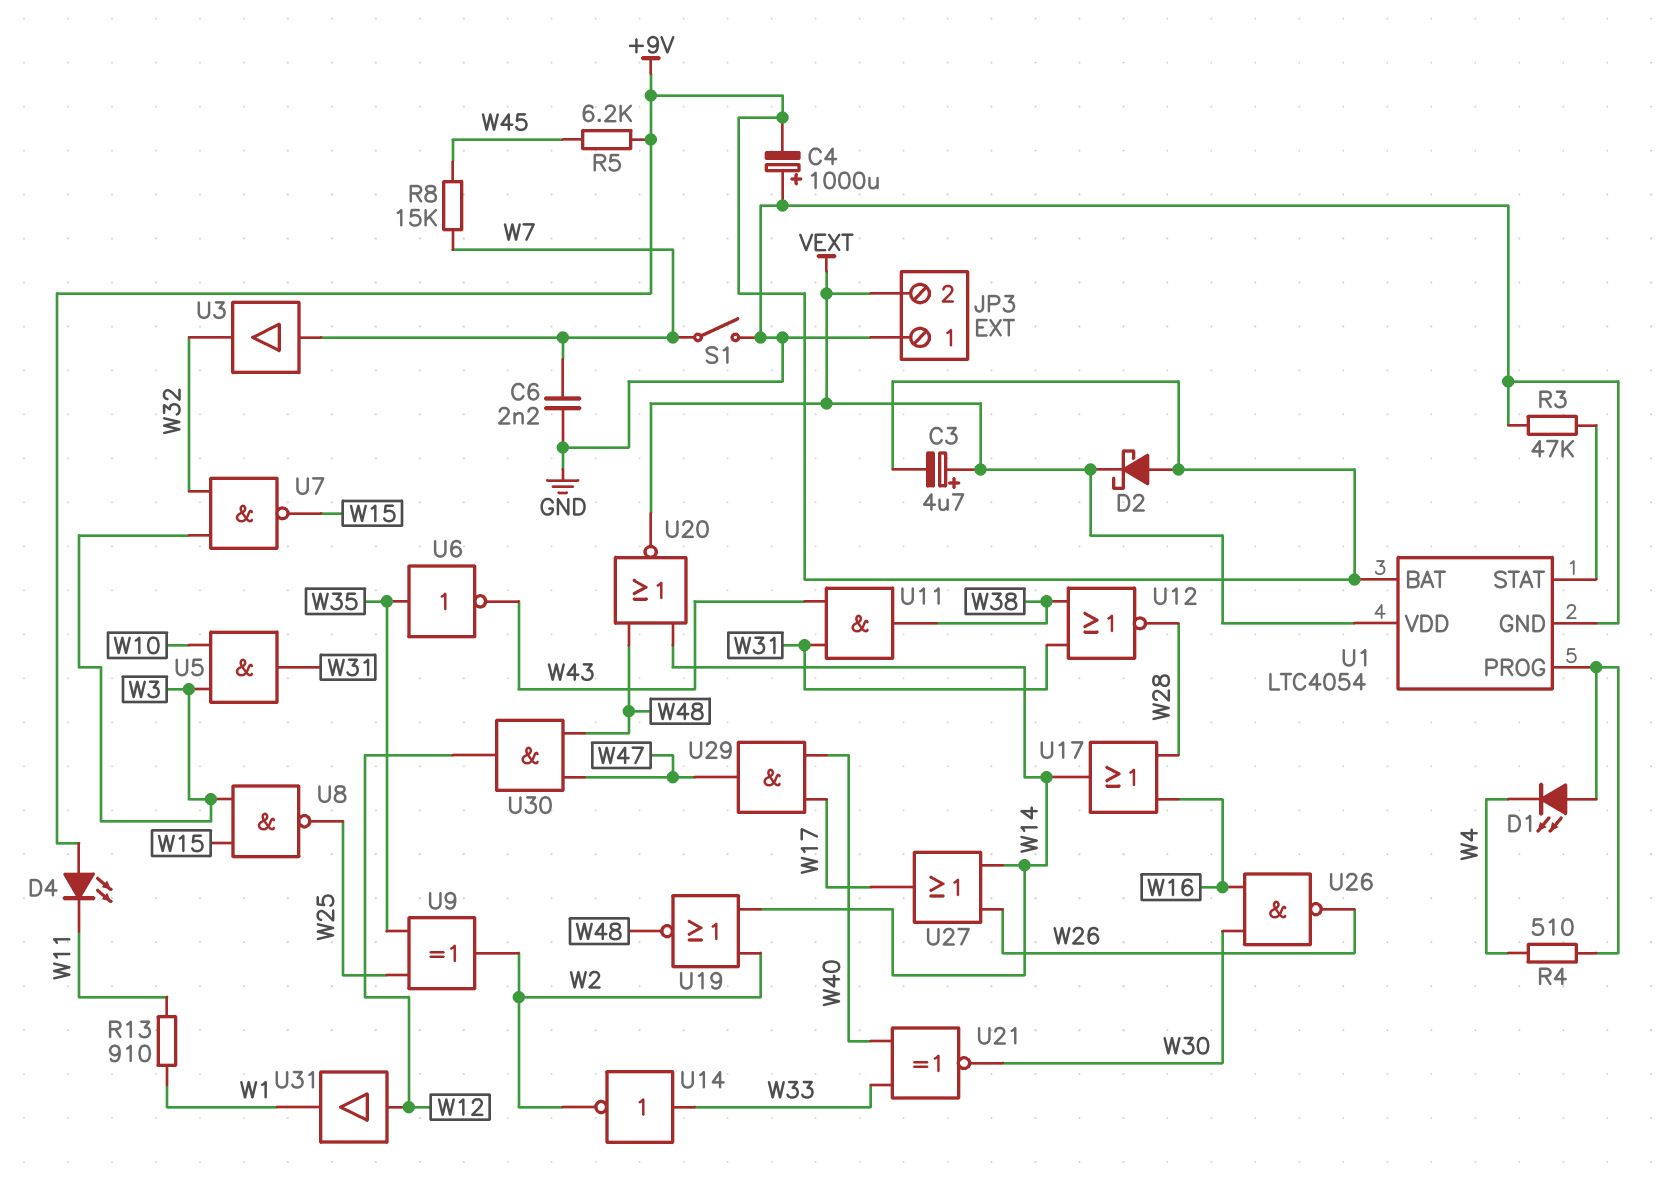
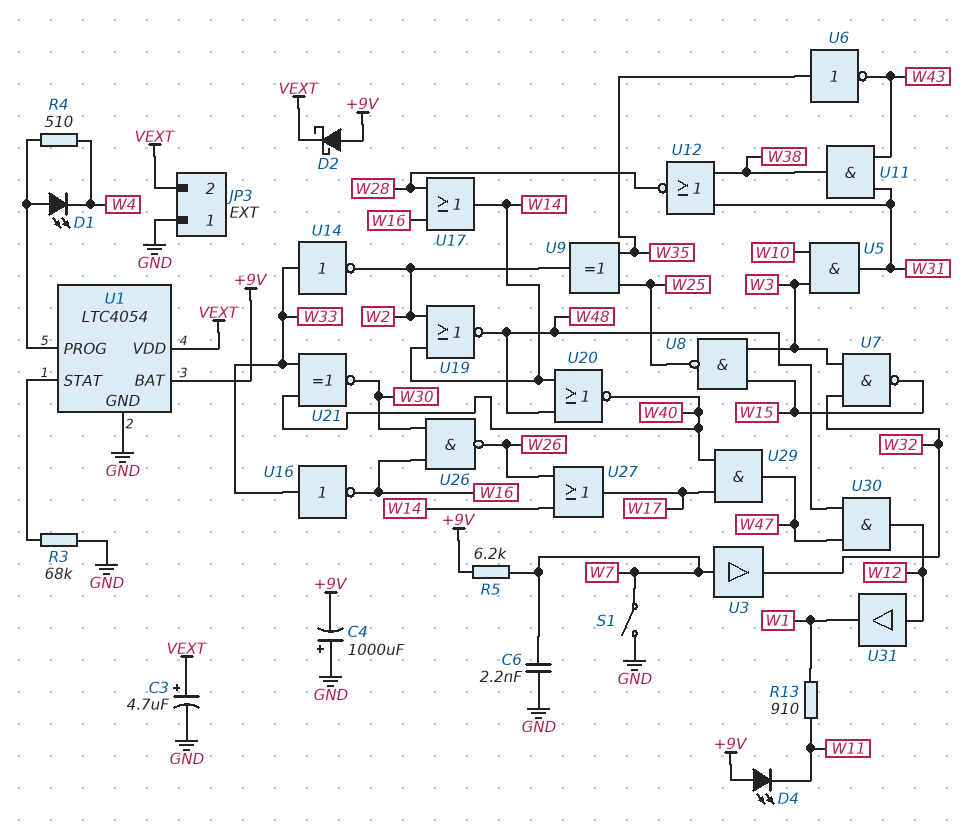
C3: 4.7uF (plus VEXT, minus +9V) -> 4.7uF (plus VEXT, minus GND)
R3: 47k (GND, U1/STAT) -> 68k (GND, U1/STAT)
R5: 6.2k (+9V, W45) -> 6.2k (+9V, W7)
R8: 15k (W7, W45) -> none
U16: none -> NOT (in W33, out W16)
U20: NOR (in W14, in W48, out VEXT) -> NOR (in W14, in W48, out W40)

